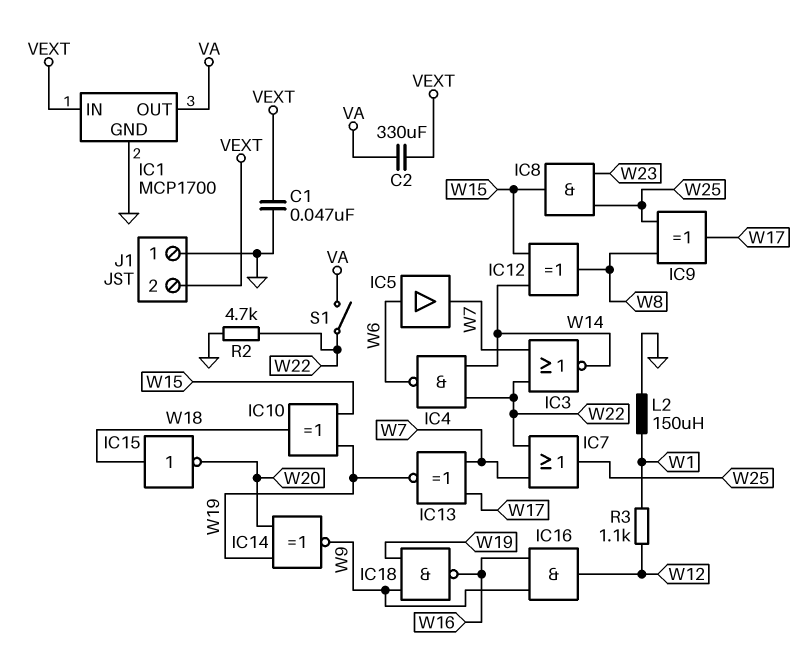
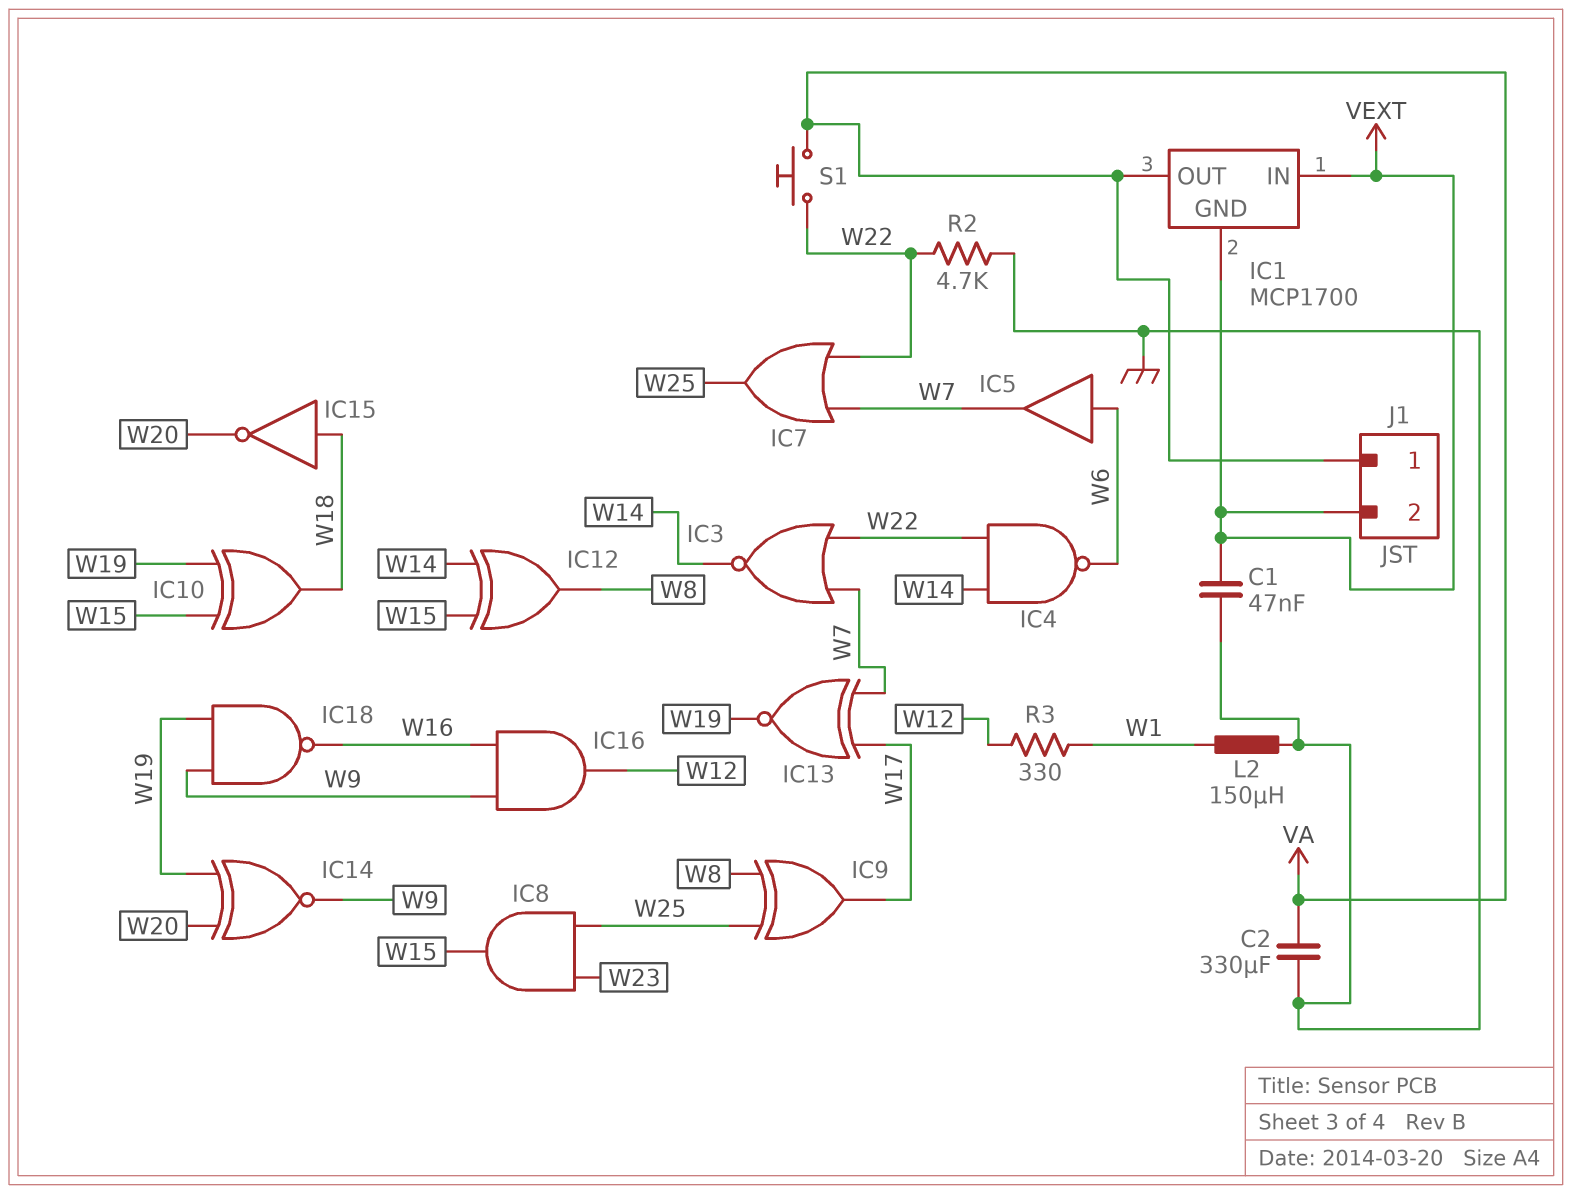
C2: 330uF (VA, VEXT) -> 330uF (GND, VA)
IC1 pin GND: GND -> VEXT
J1 pin 1: GND -> VA
R3: 1.1k (W1, W12) -> 330 (W1, W12)
S1: switch (VA, W22) -> button (VA, W22)

